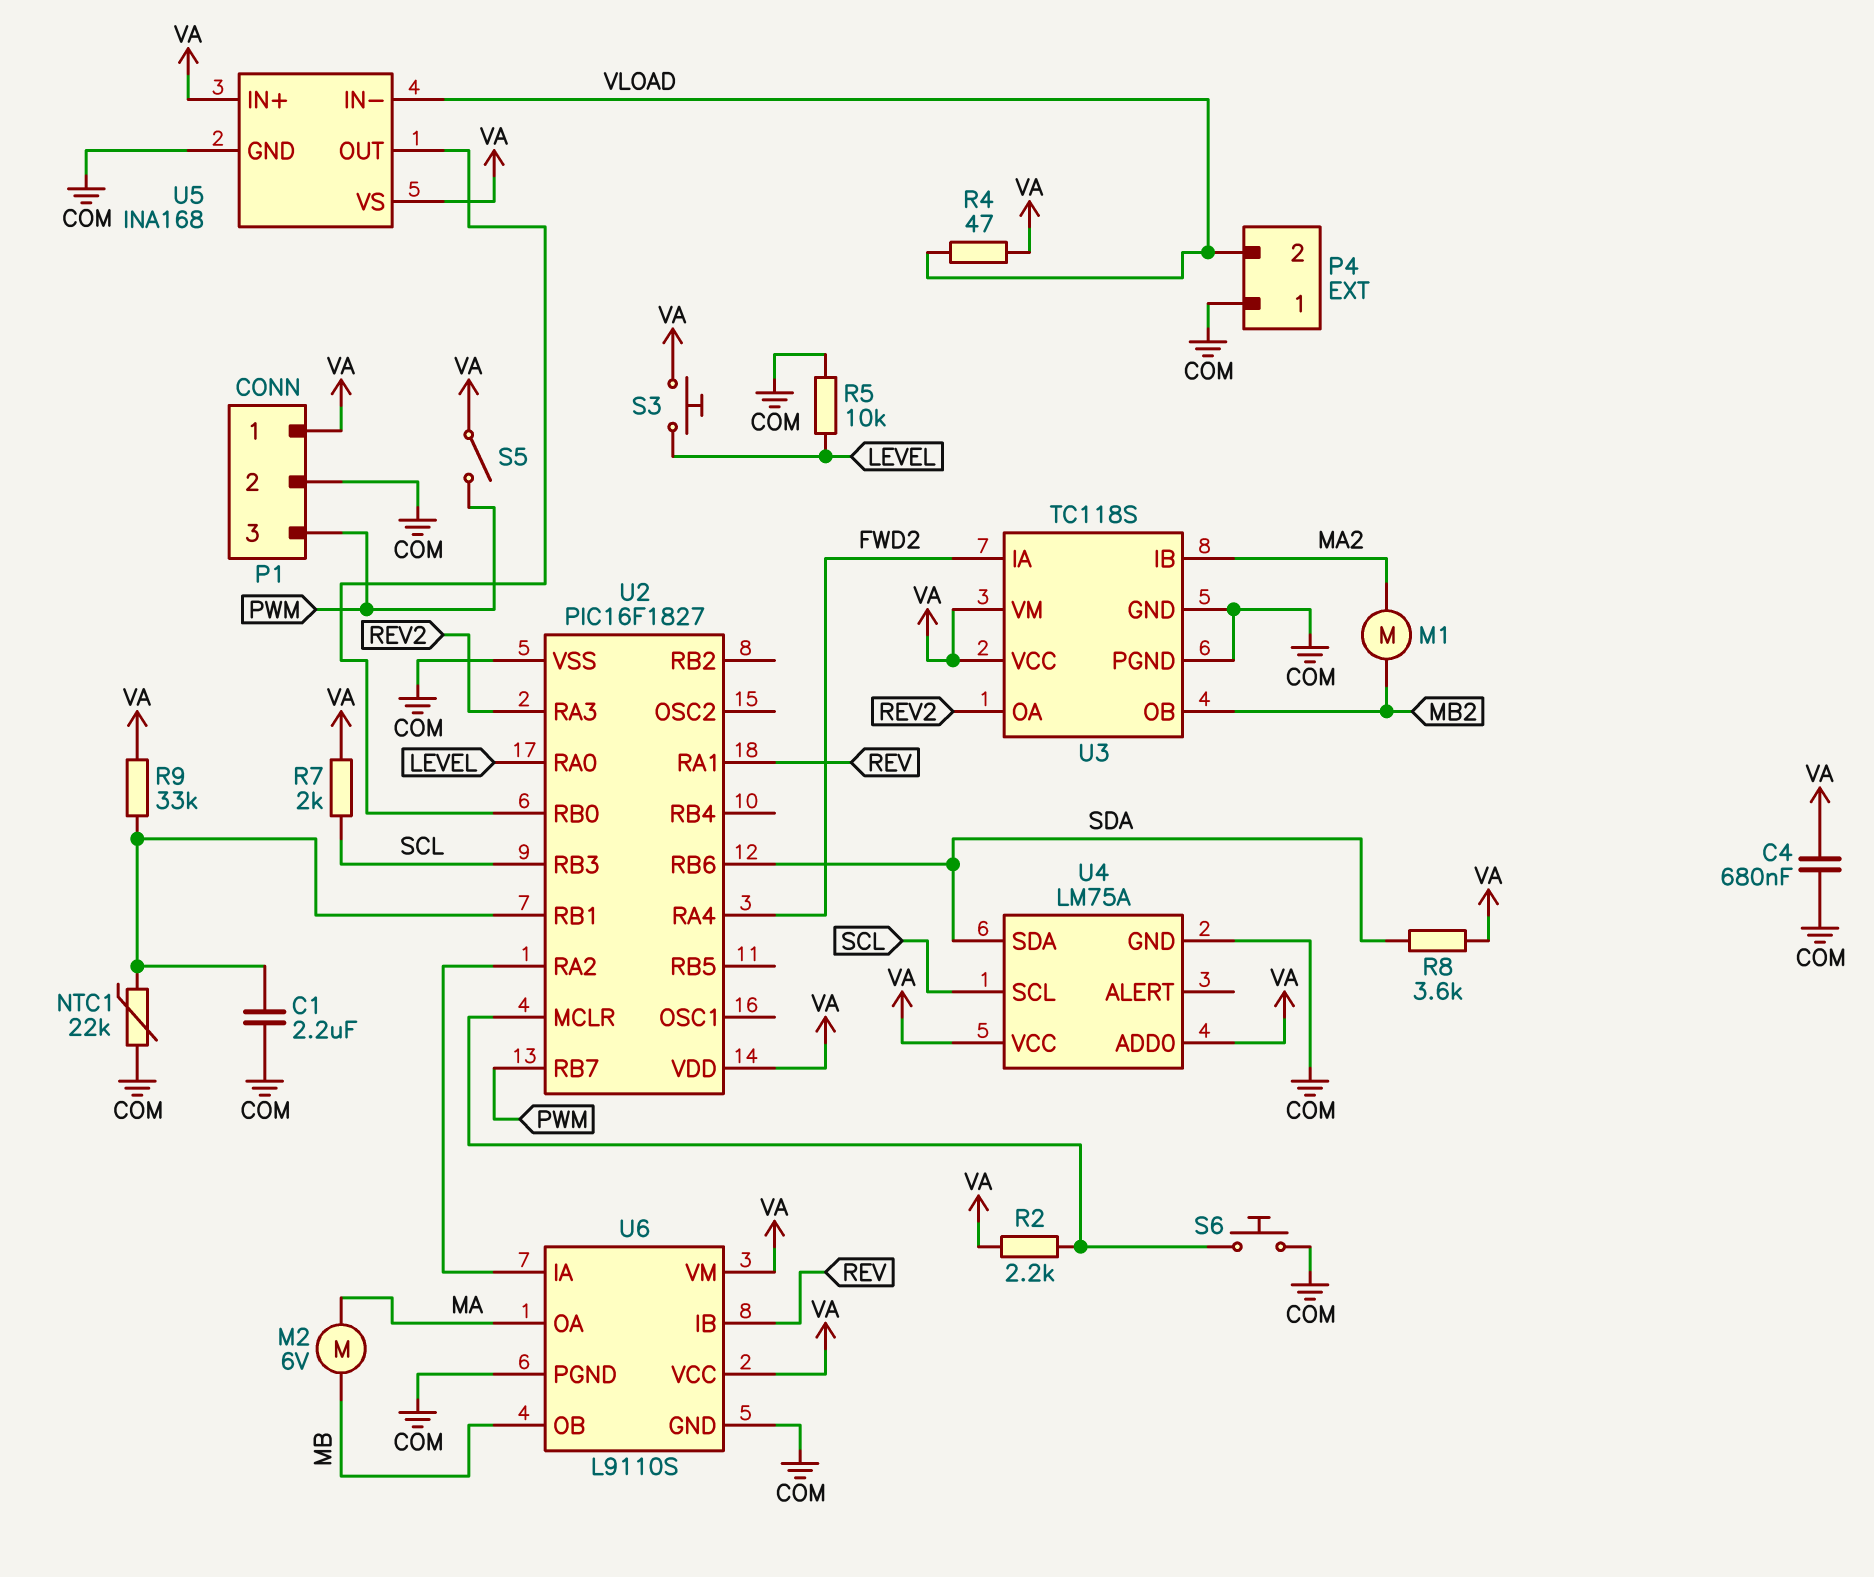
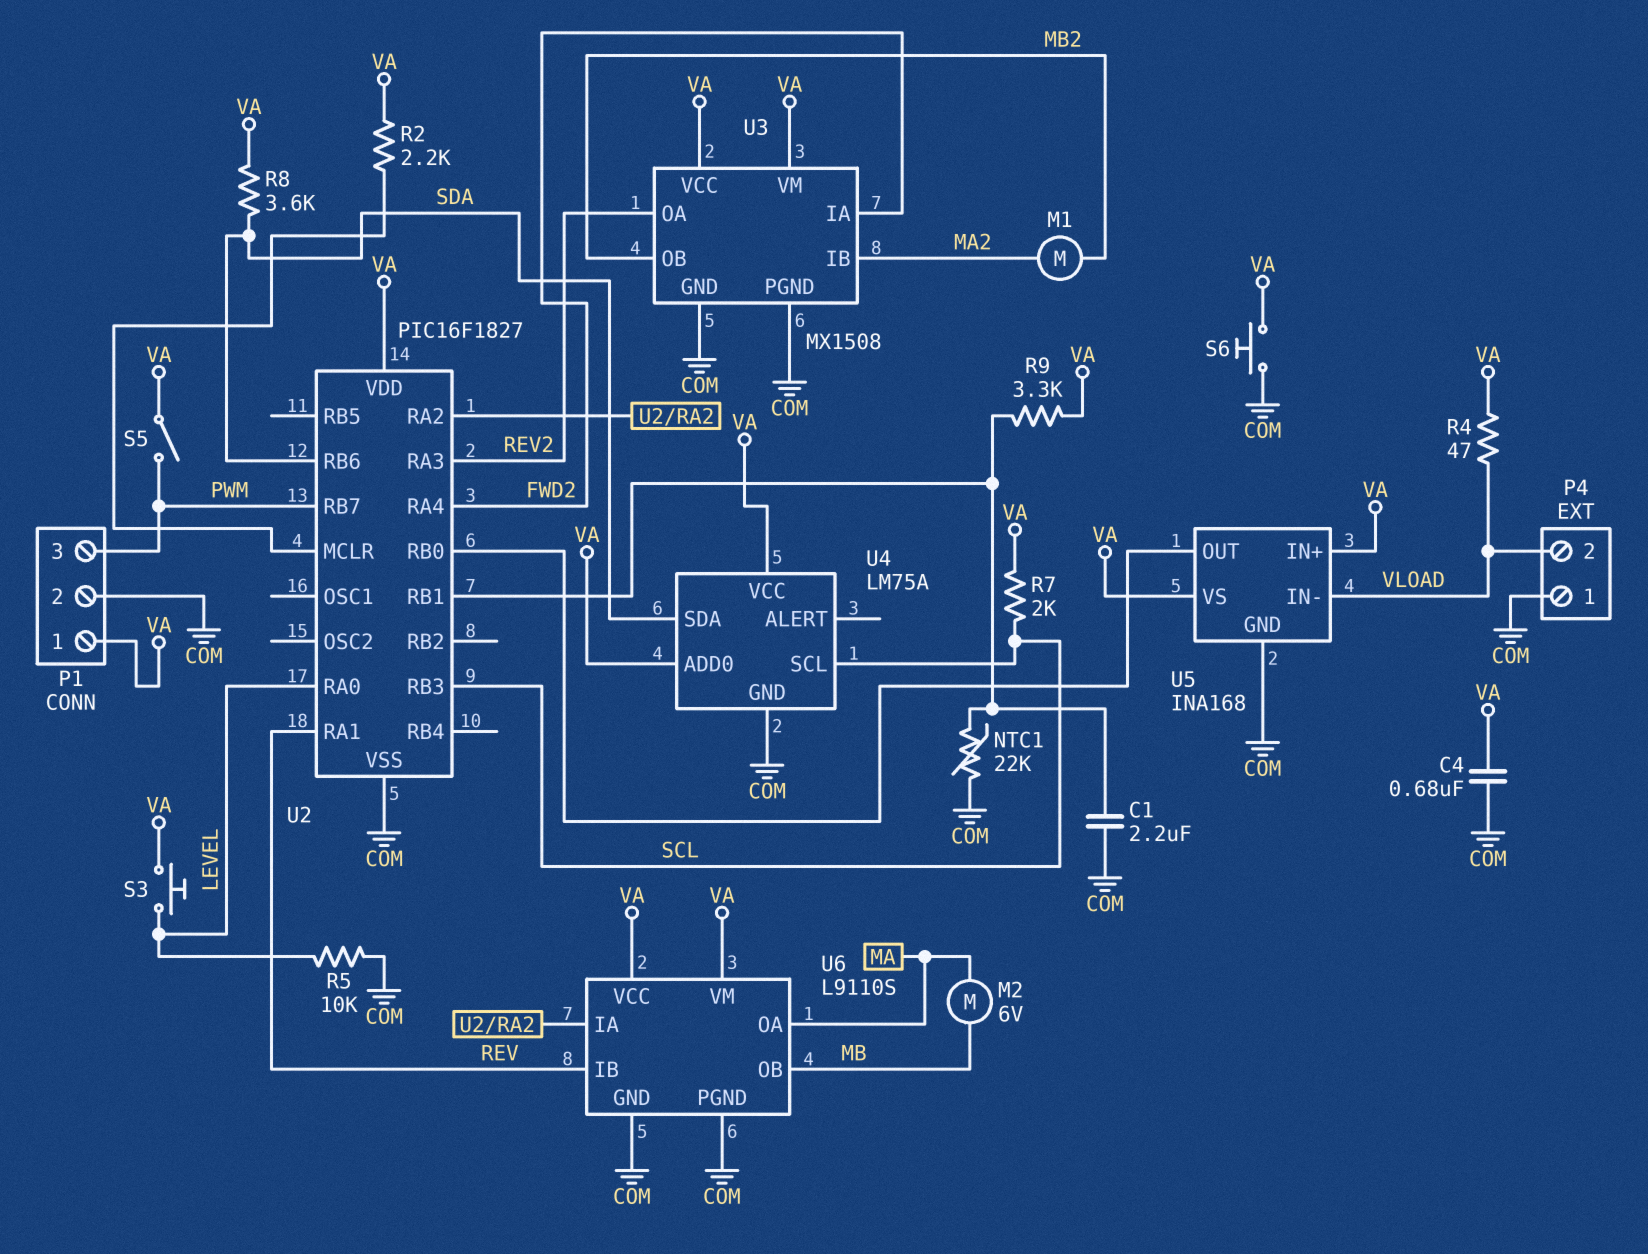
R9: 33k (U2/RB1, VA) -> 3.3k (U2/RB1, VA)
S6: button (COM, U2/MCLR) -> button (COM, VA)
U3: TC118S -> MX1508

